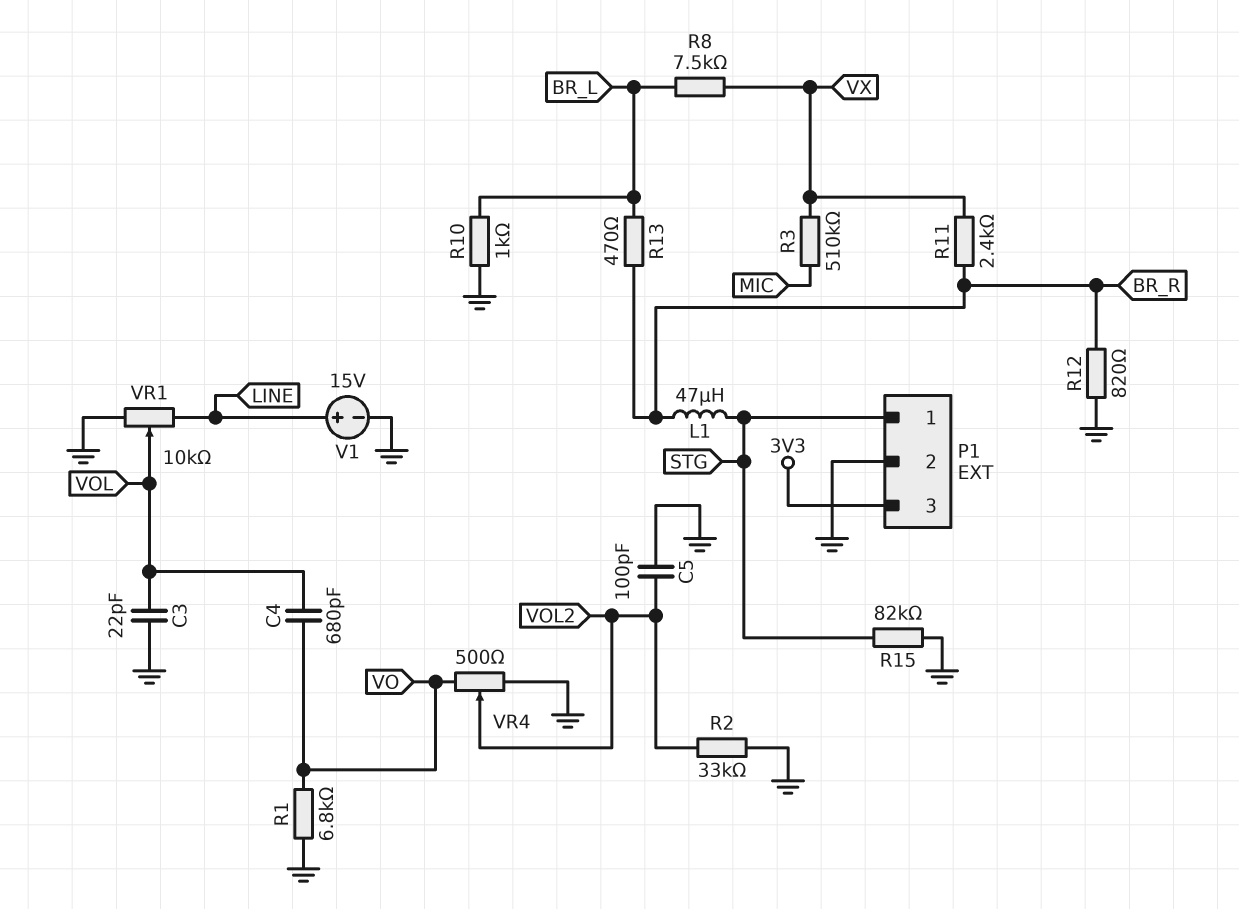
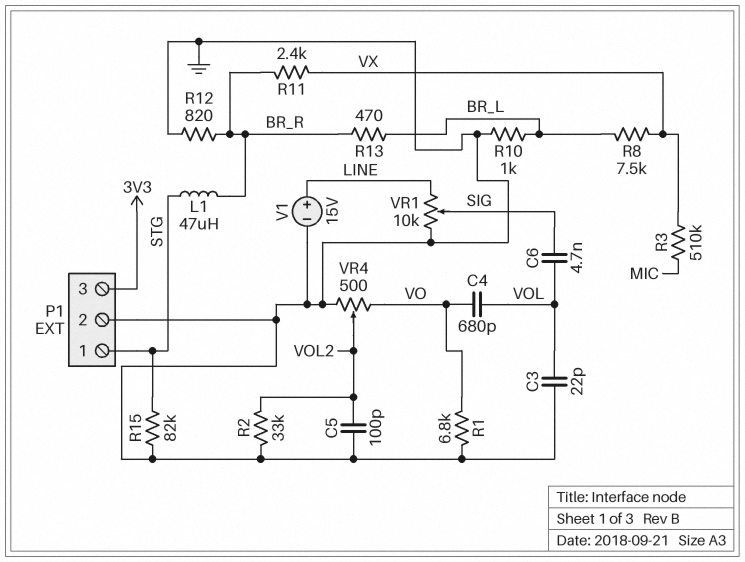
C6: none -> 4.7nF (SIG, VOL)
VR1: 10k (GND, LINE, wiper VOL) -> 10k (GND, LINE, wiper SIG)

